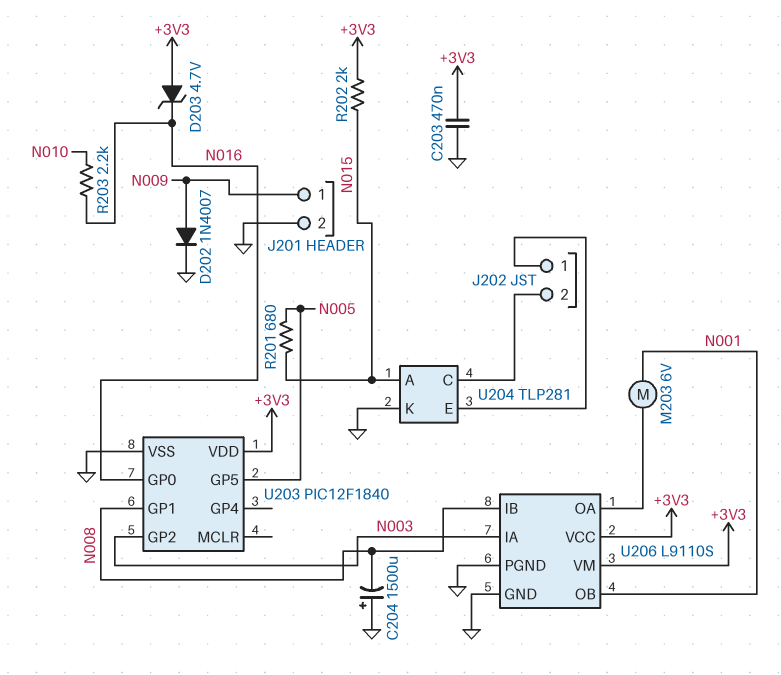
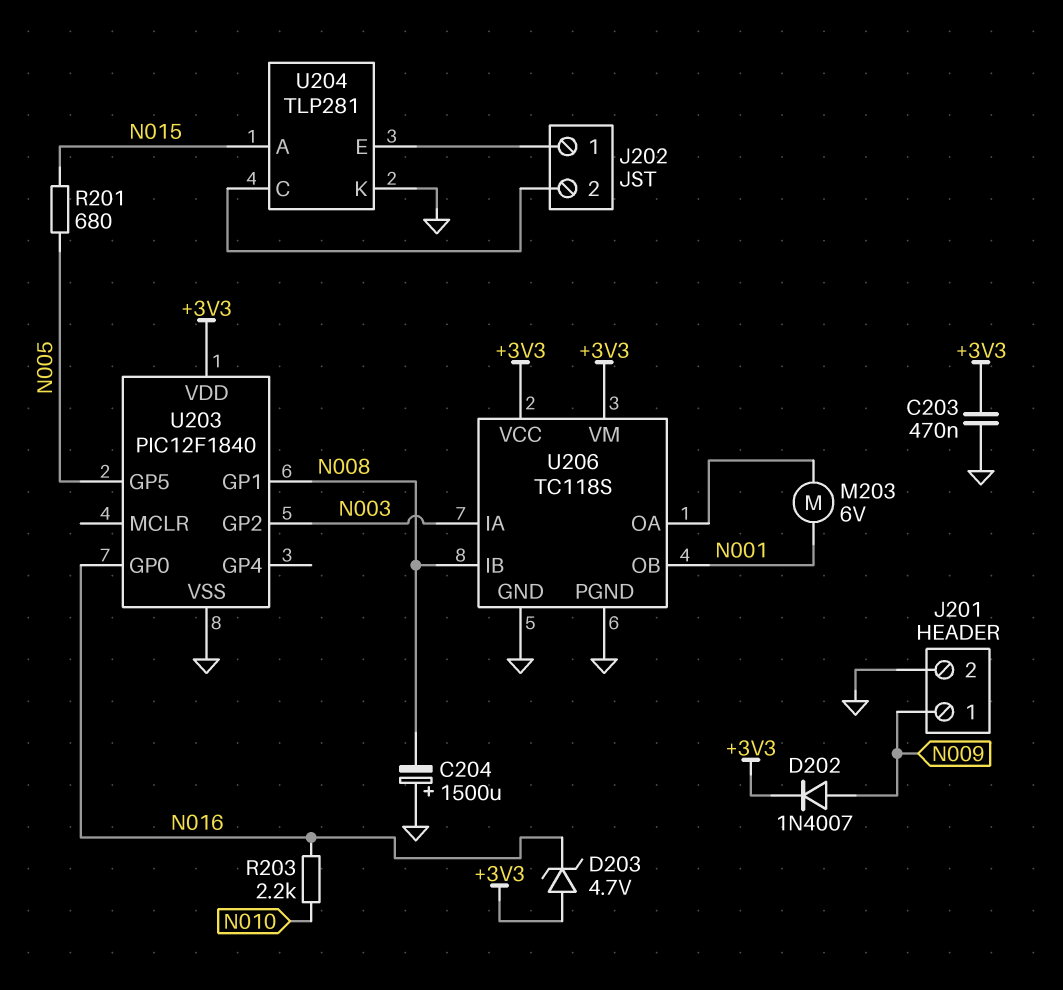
D202: diode 1N4007 (A N009, K GND) -> diode 1N4007 (A N009, K +3V3)
R202: 2k (+3V3, N015) -> none
U206: L9110S -> TC118S

